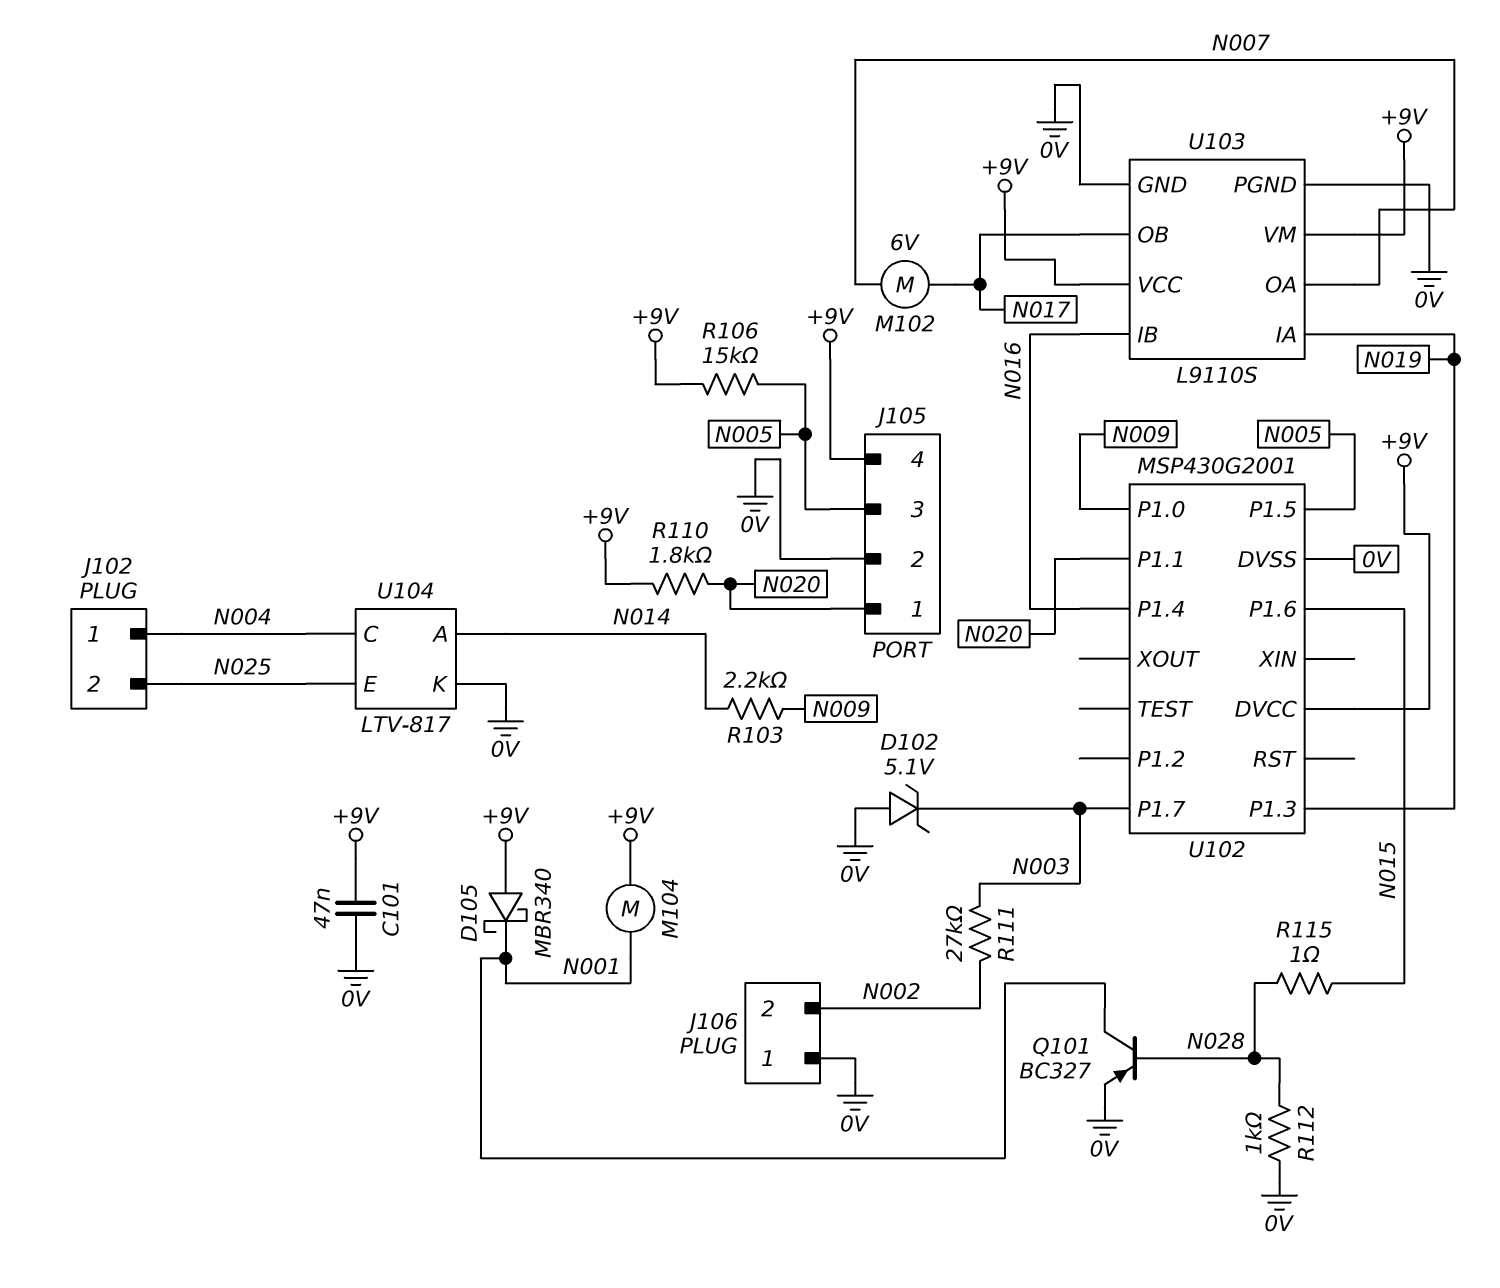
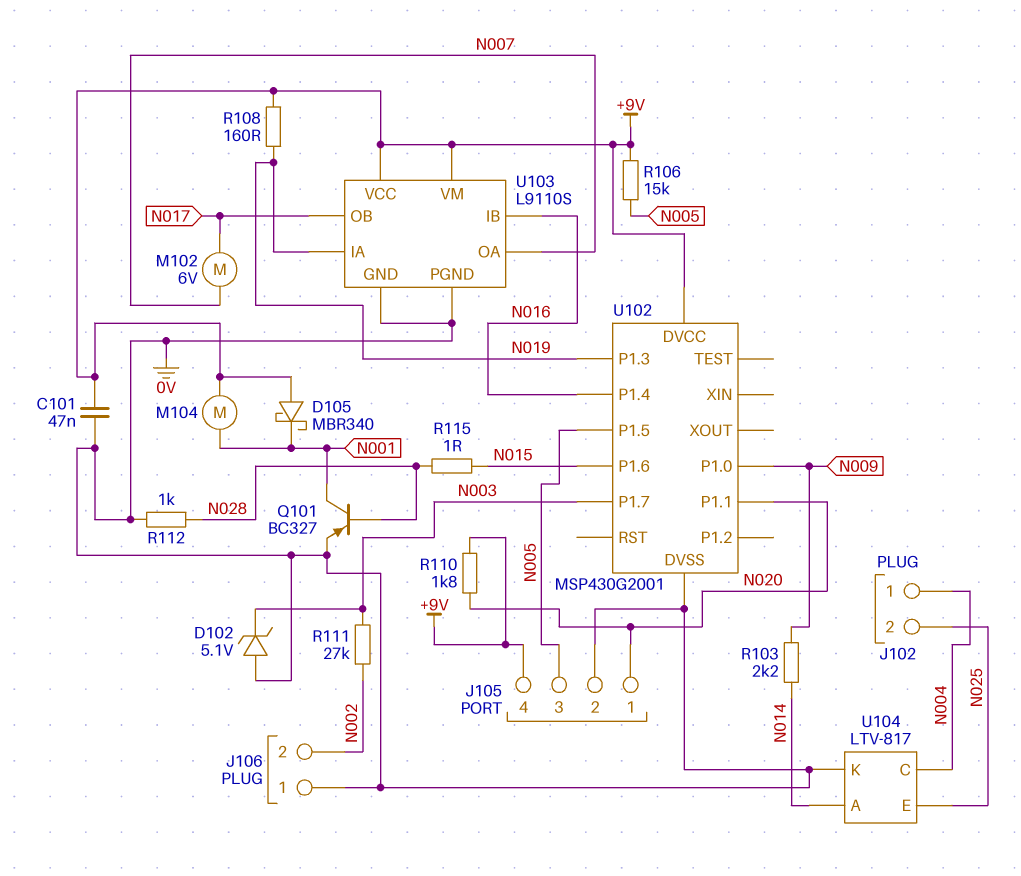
R108: none -> 160 (+9V, N019)

